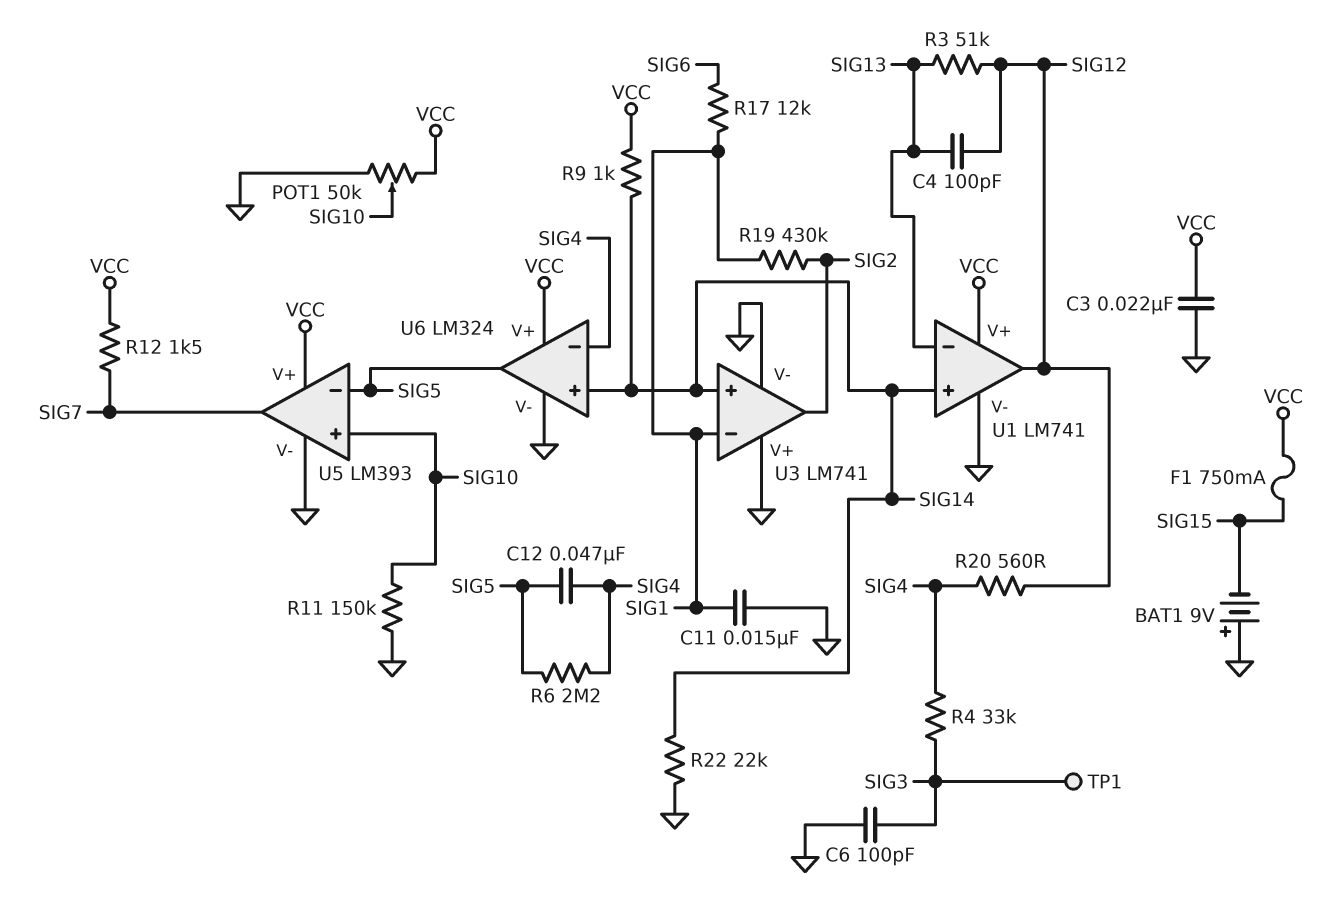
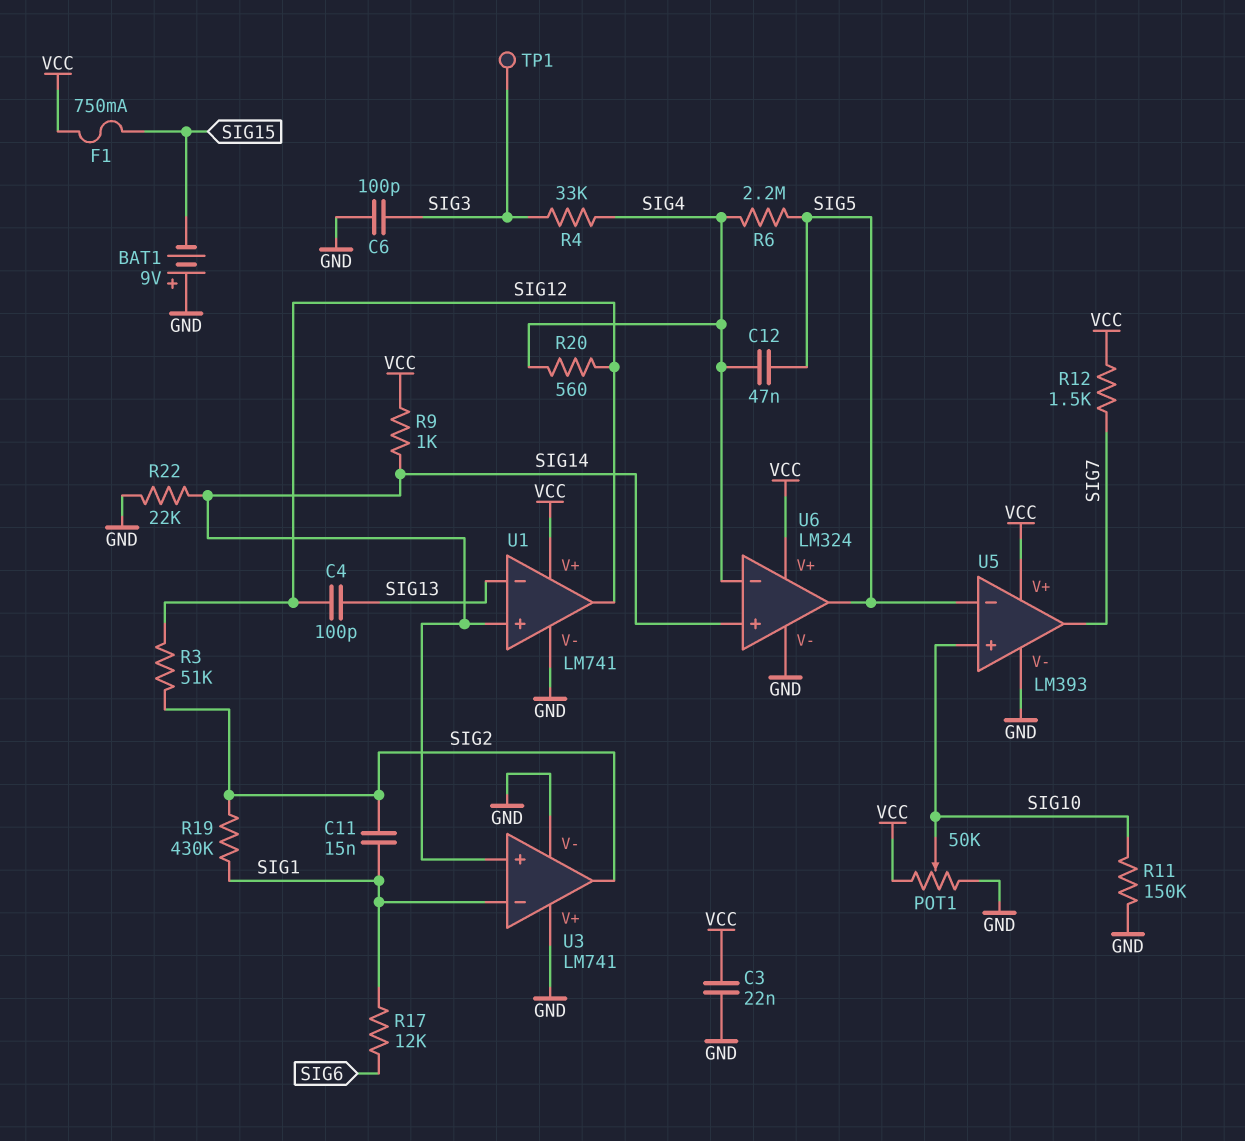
C11: 15nF (GND, SIG1) -> 15nF (SIG1, SIG2)
R3: 51k (SIG12, SIG13) -> 51k (SIG2, SIG12)

